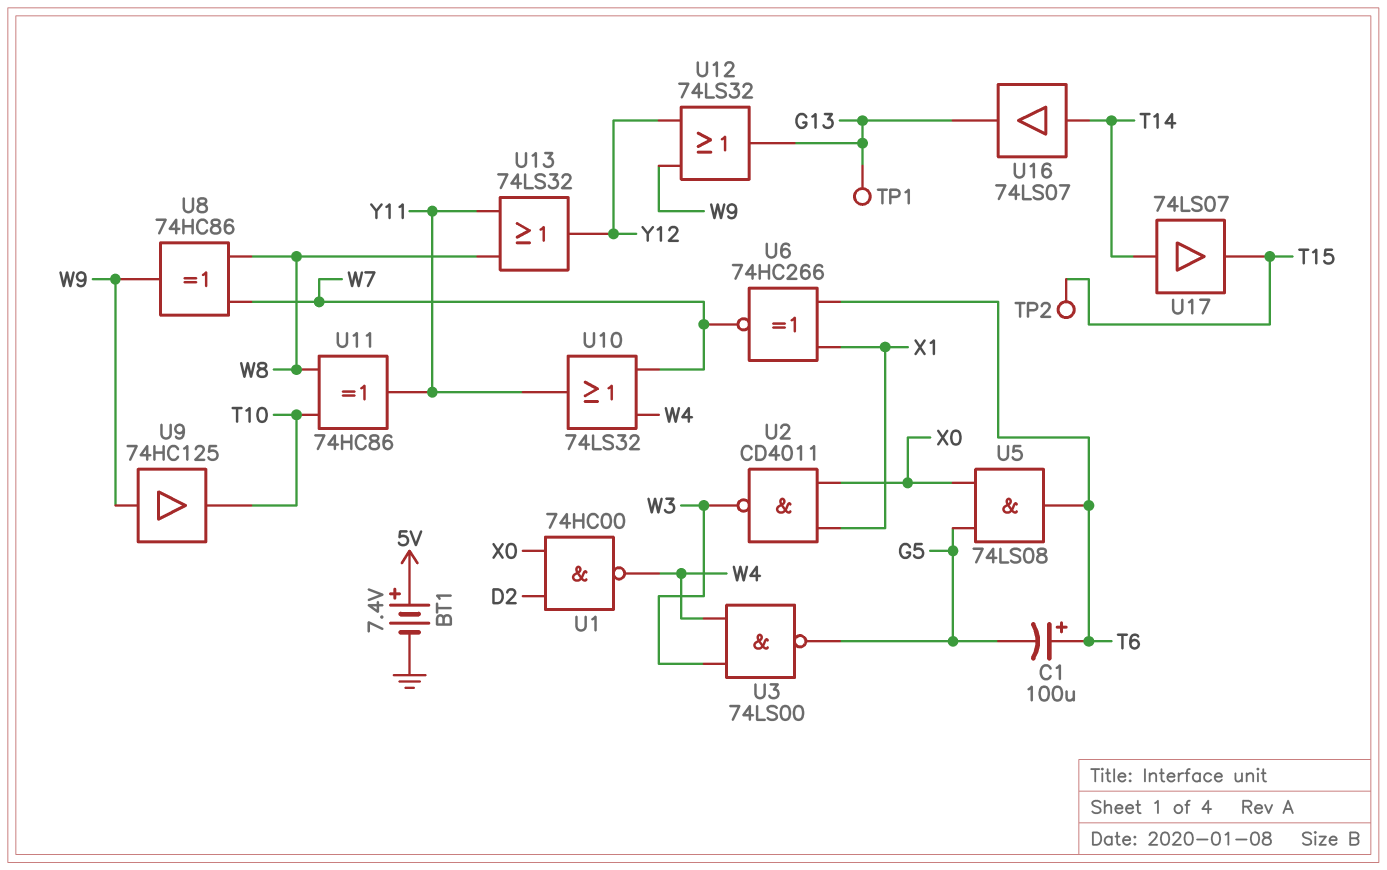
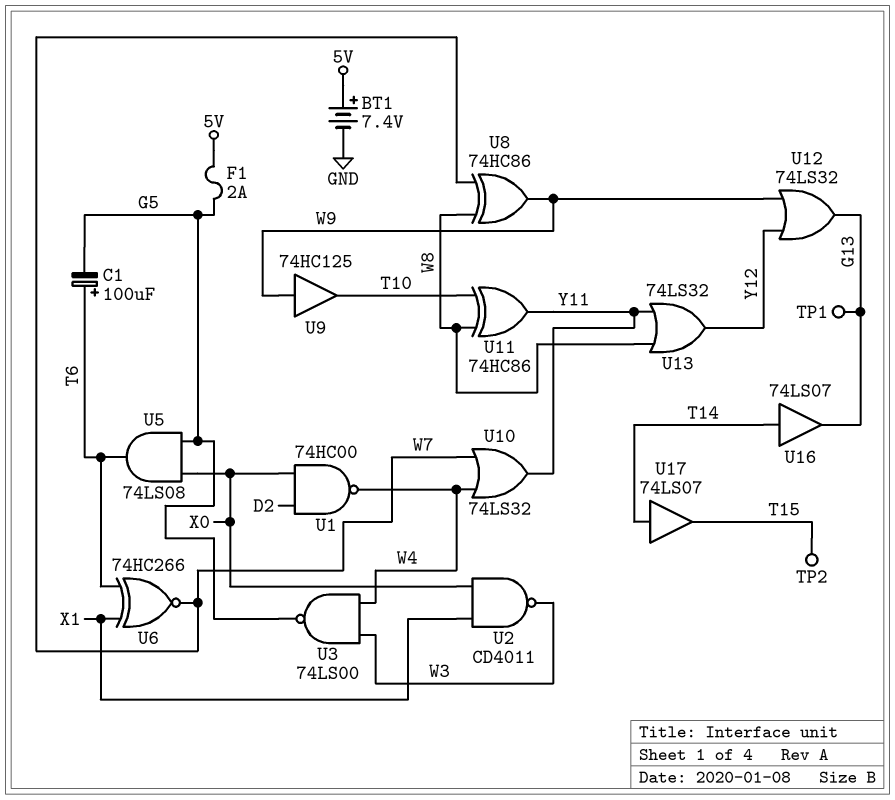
F1: none -> 2A (5V, G5)

